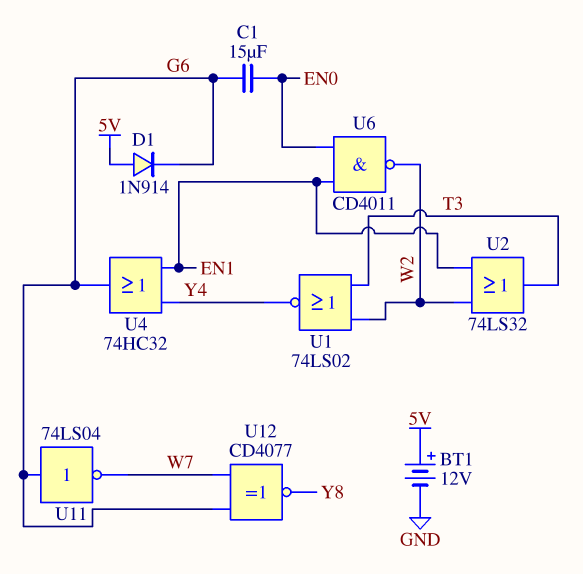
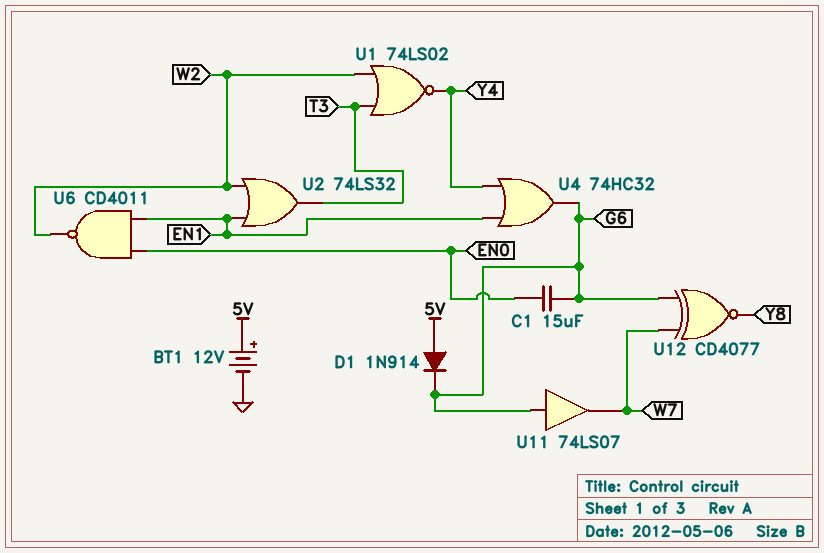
U11: NOT 74LS04 (in G6, out W7) -> buffer 74LS07 (in G6, out W7)

